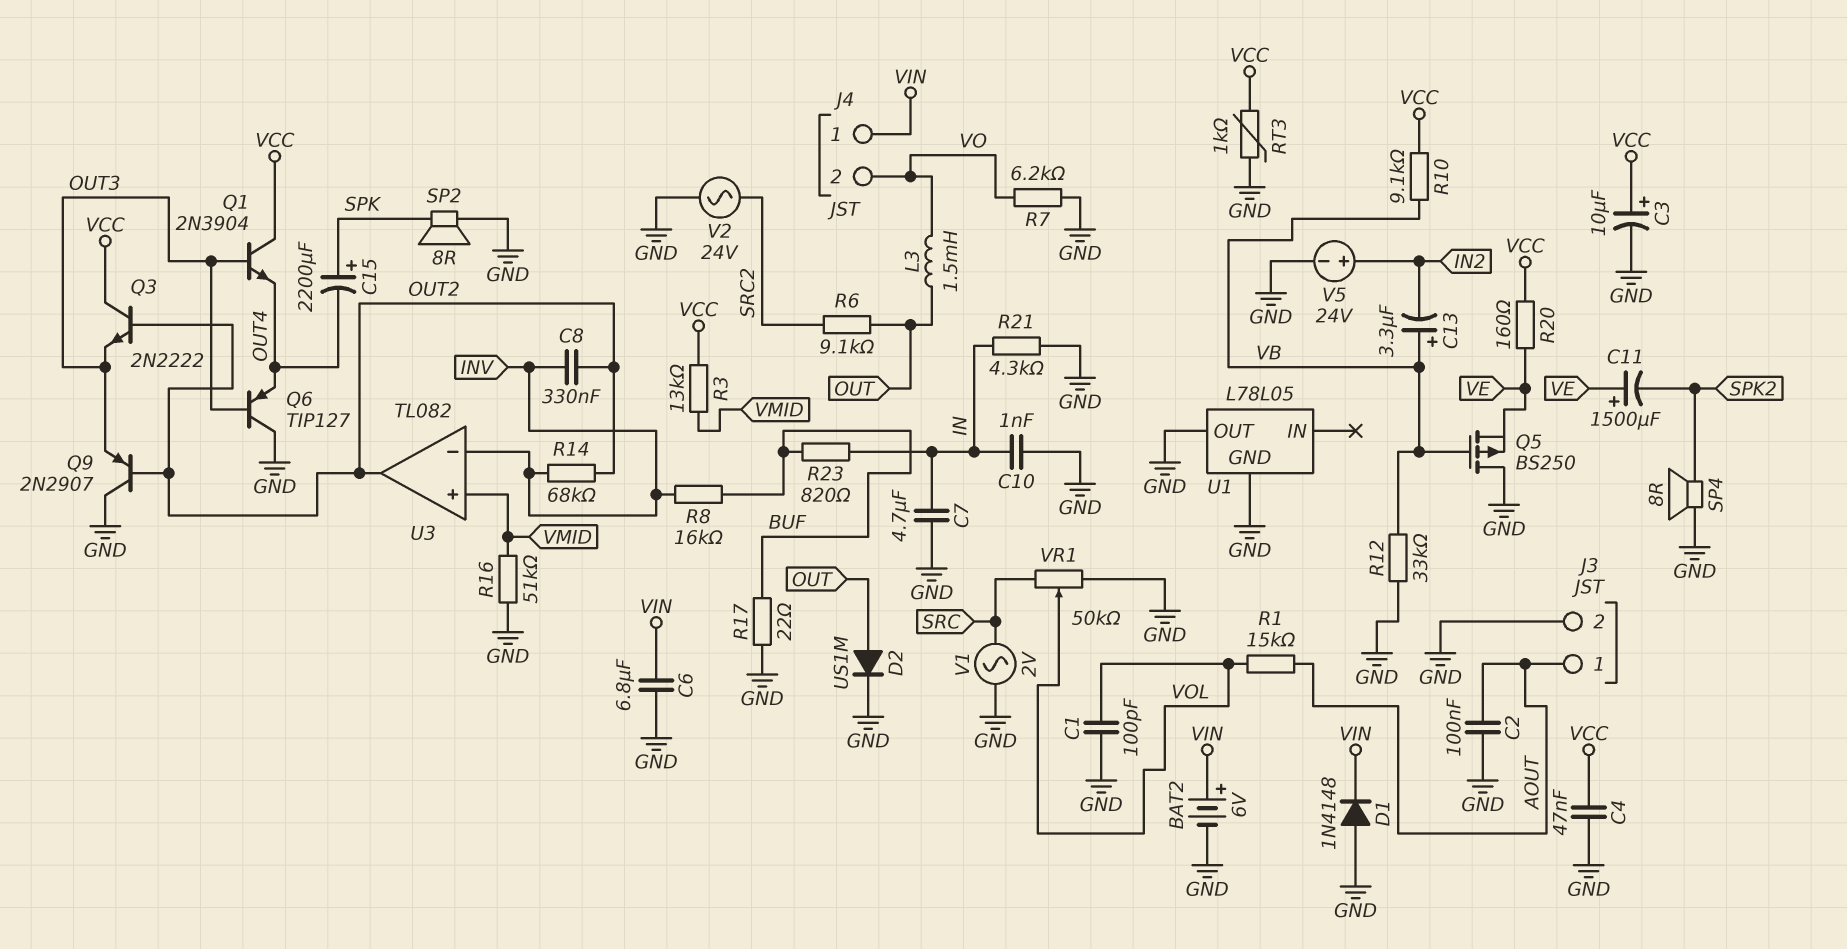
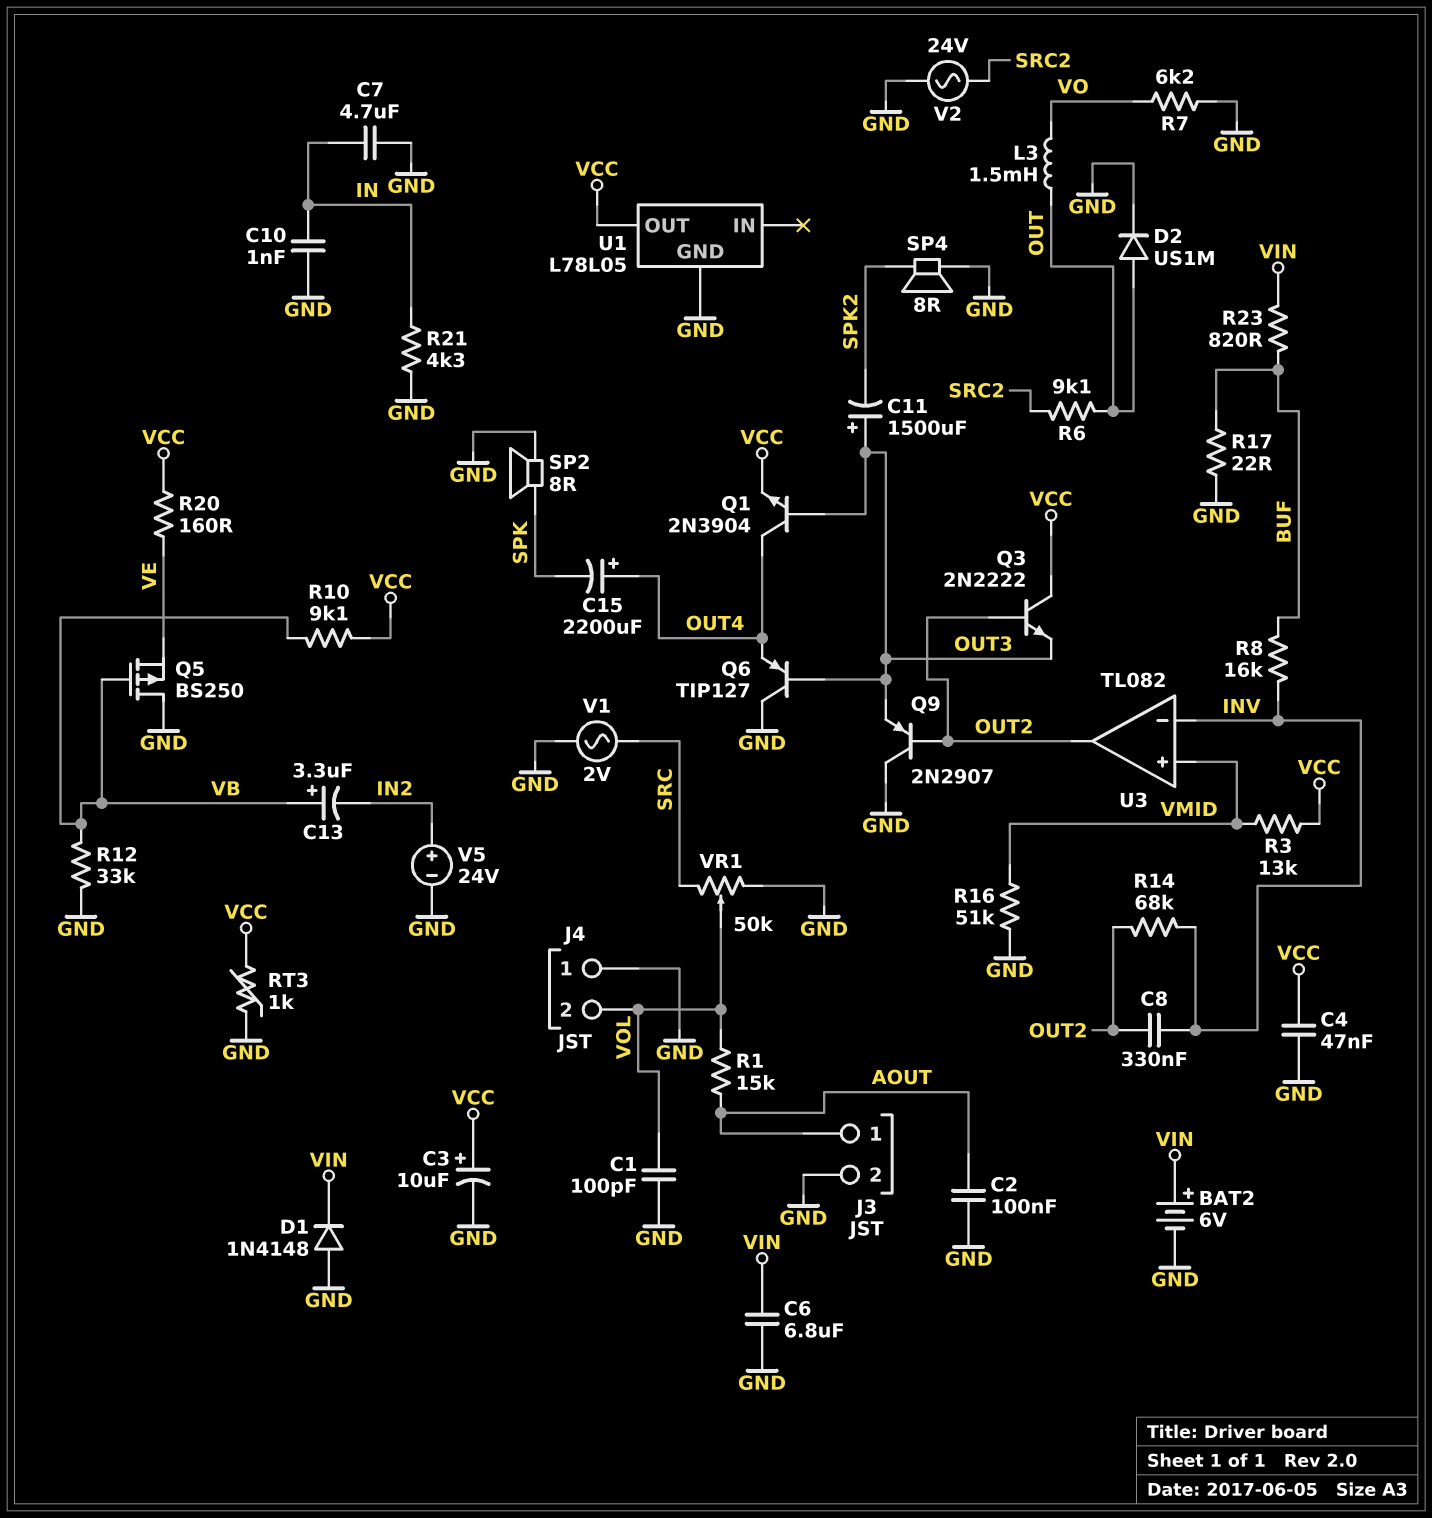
C11: 1500uF (plus VE, minus SPK2) -> 1500uF (plus OUT3, minus SPK2)
C15: 2200uF (plus SPK, minus OUT4) -> 2200uF (plus OUT4, minus SPK)
J4 pin 1: VIN -> GND
J4 pin 2: VO -> VOL
Q1: NPN 2N3904 (B OUT3, C VCC, E OUT4) -> NPN 2N3904 (B OUT3, C OUT4, E VCC)
R23: 820 (BUF, IN) -> 820 (BUF, VIN)
U1 pin OUT: GND -> VCC

